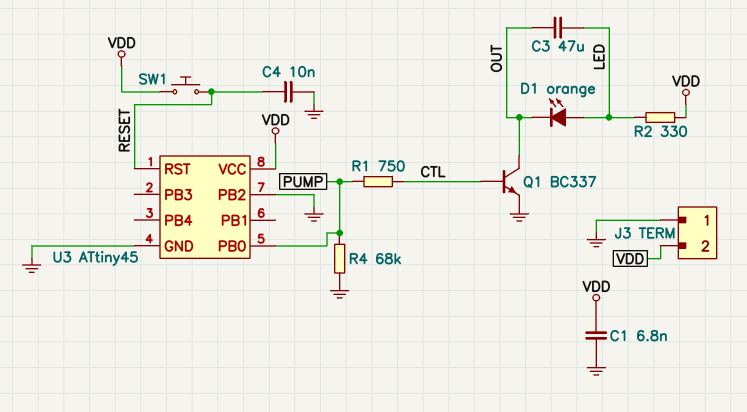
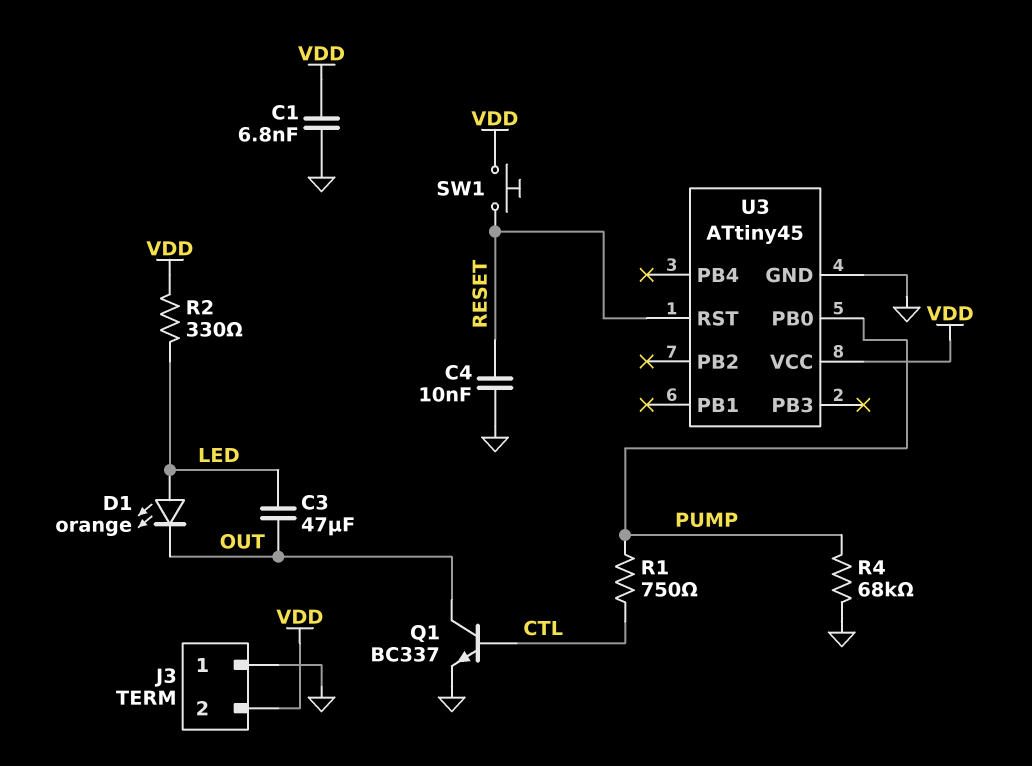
U3 pin PB2: GND -> none

